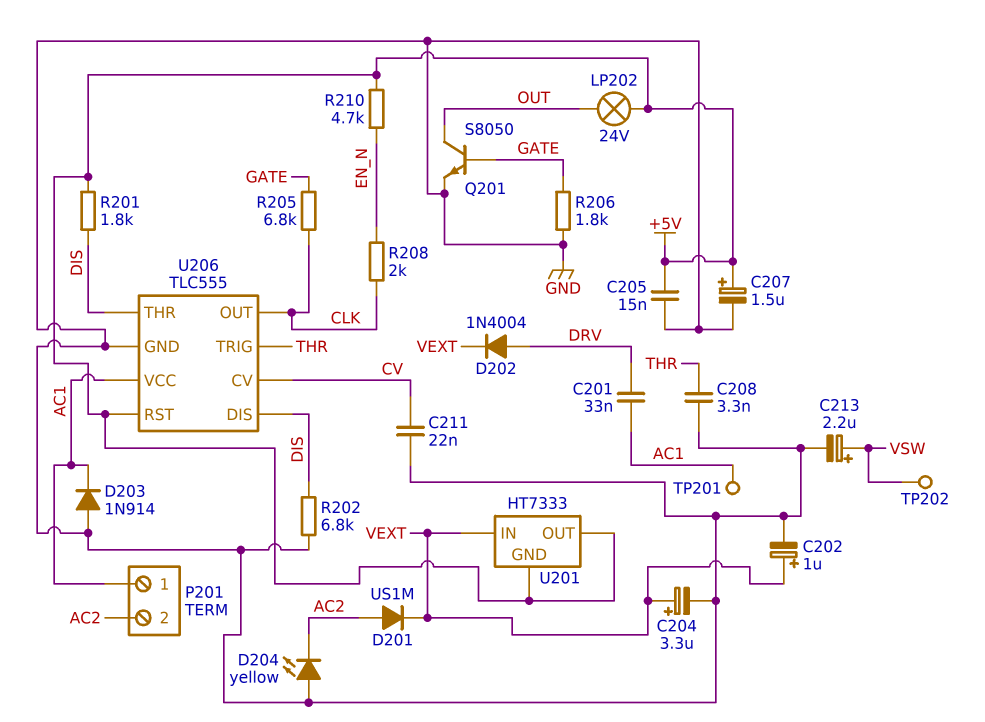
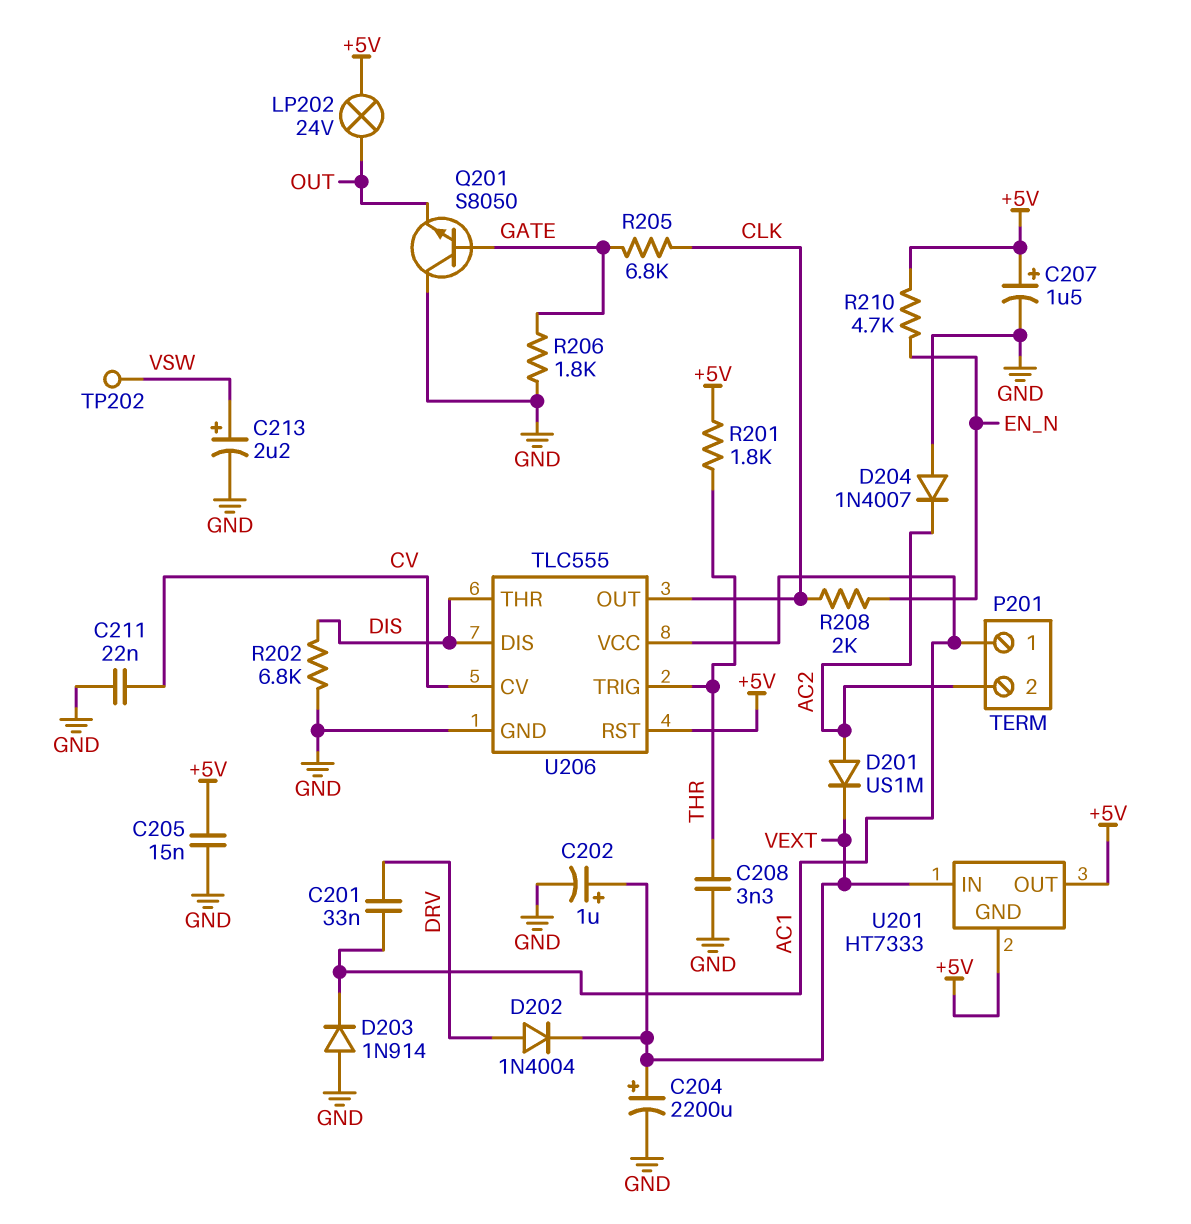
C204: 3.3uF (plus VEXT, minus GND) -> 2200uF (plus VEXT, minus GND)
D204: LED yellow (A GND, K AC2) -> diode 1N4007 (A GND, K AC2)
Q201: NPN S8050 (B GATE, C OUT, E GND) -> NPN S8050 (B GATE, C GND, E OUT)
R201: 1.8k (+5V, DIS) -> 1.8k (+5V, THR)
TP201: test point (AC1) -> none

